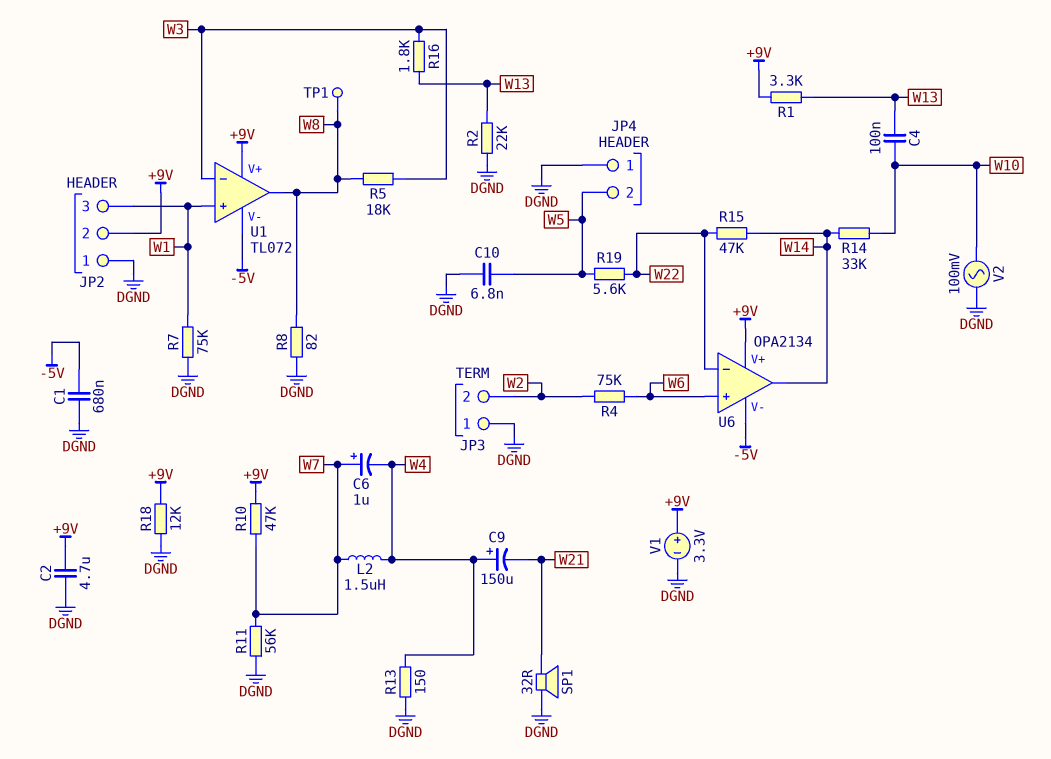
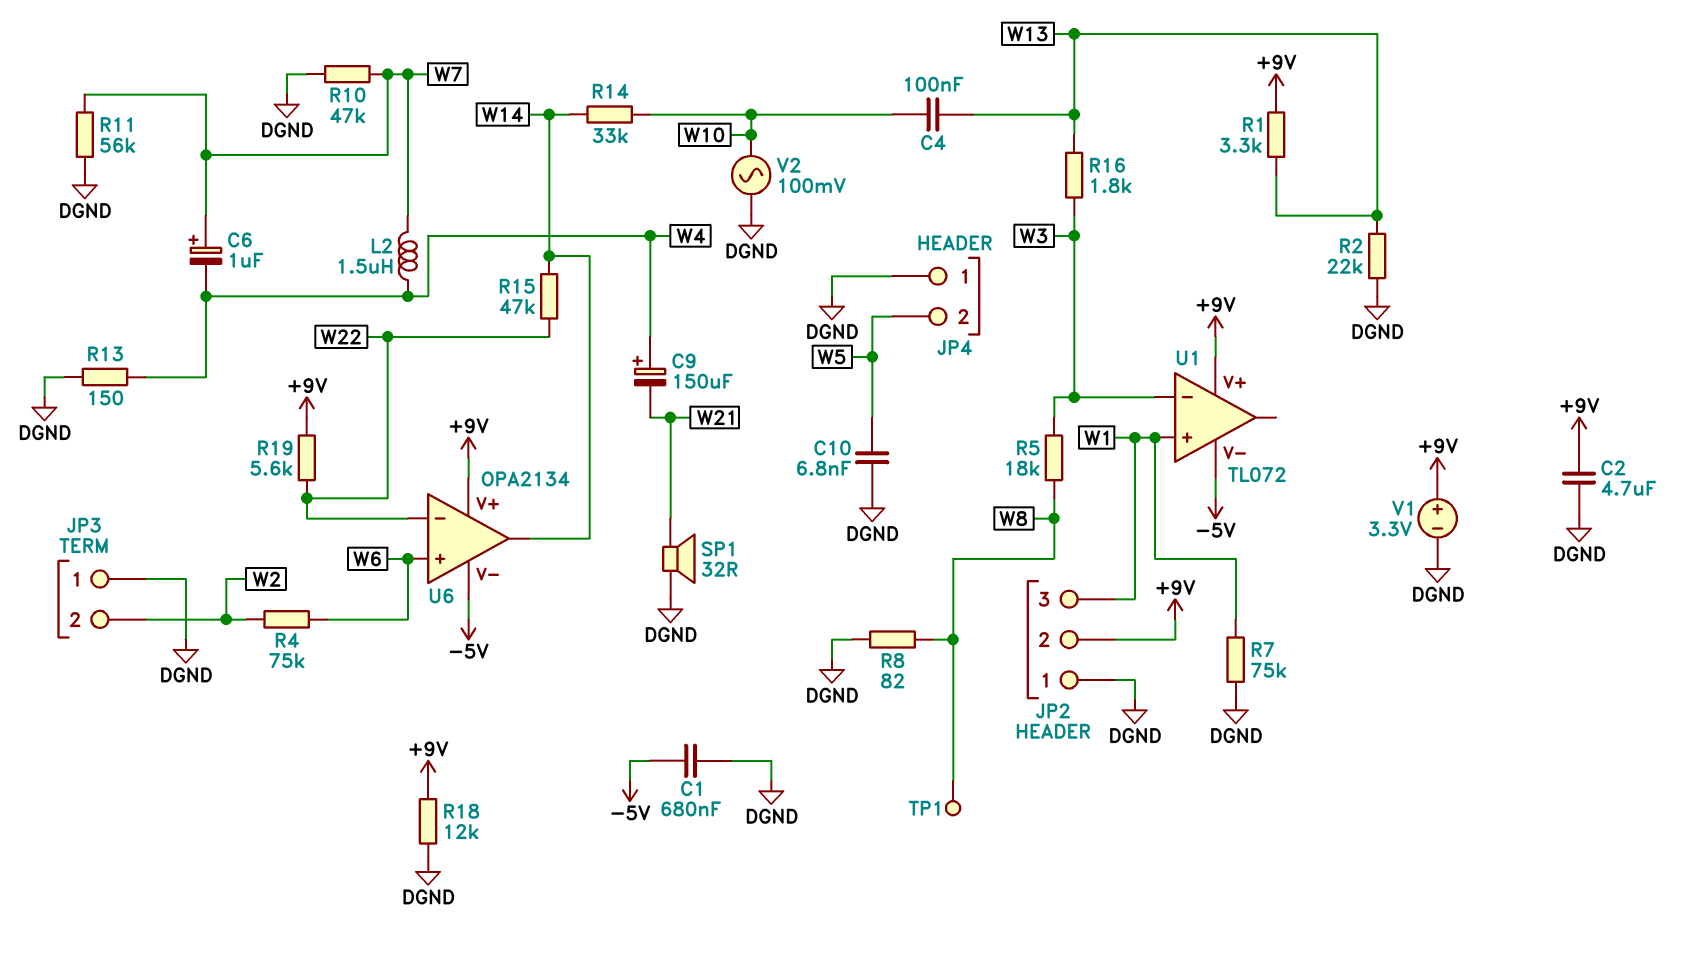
R10: 47k (+9V, W7) -> 47k (DGND, W7)
R19: 5.6k (W5, W22) -> 5.6k (+9V, W22)
U1 pin out: W8 -> none

